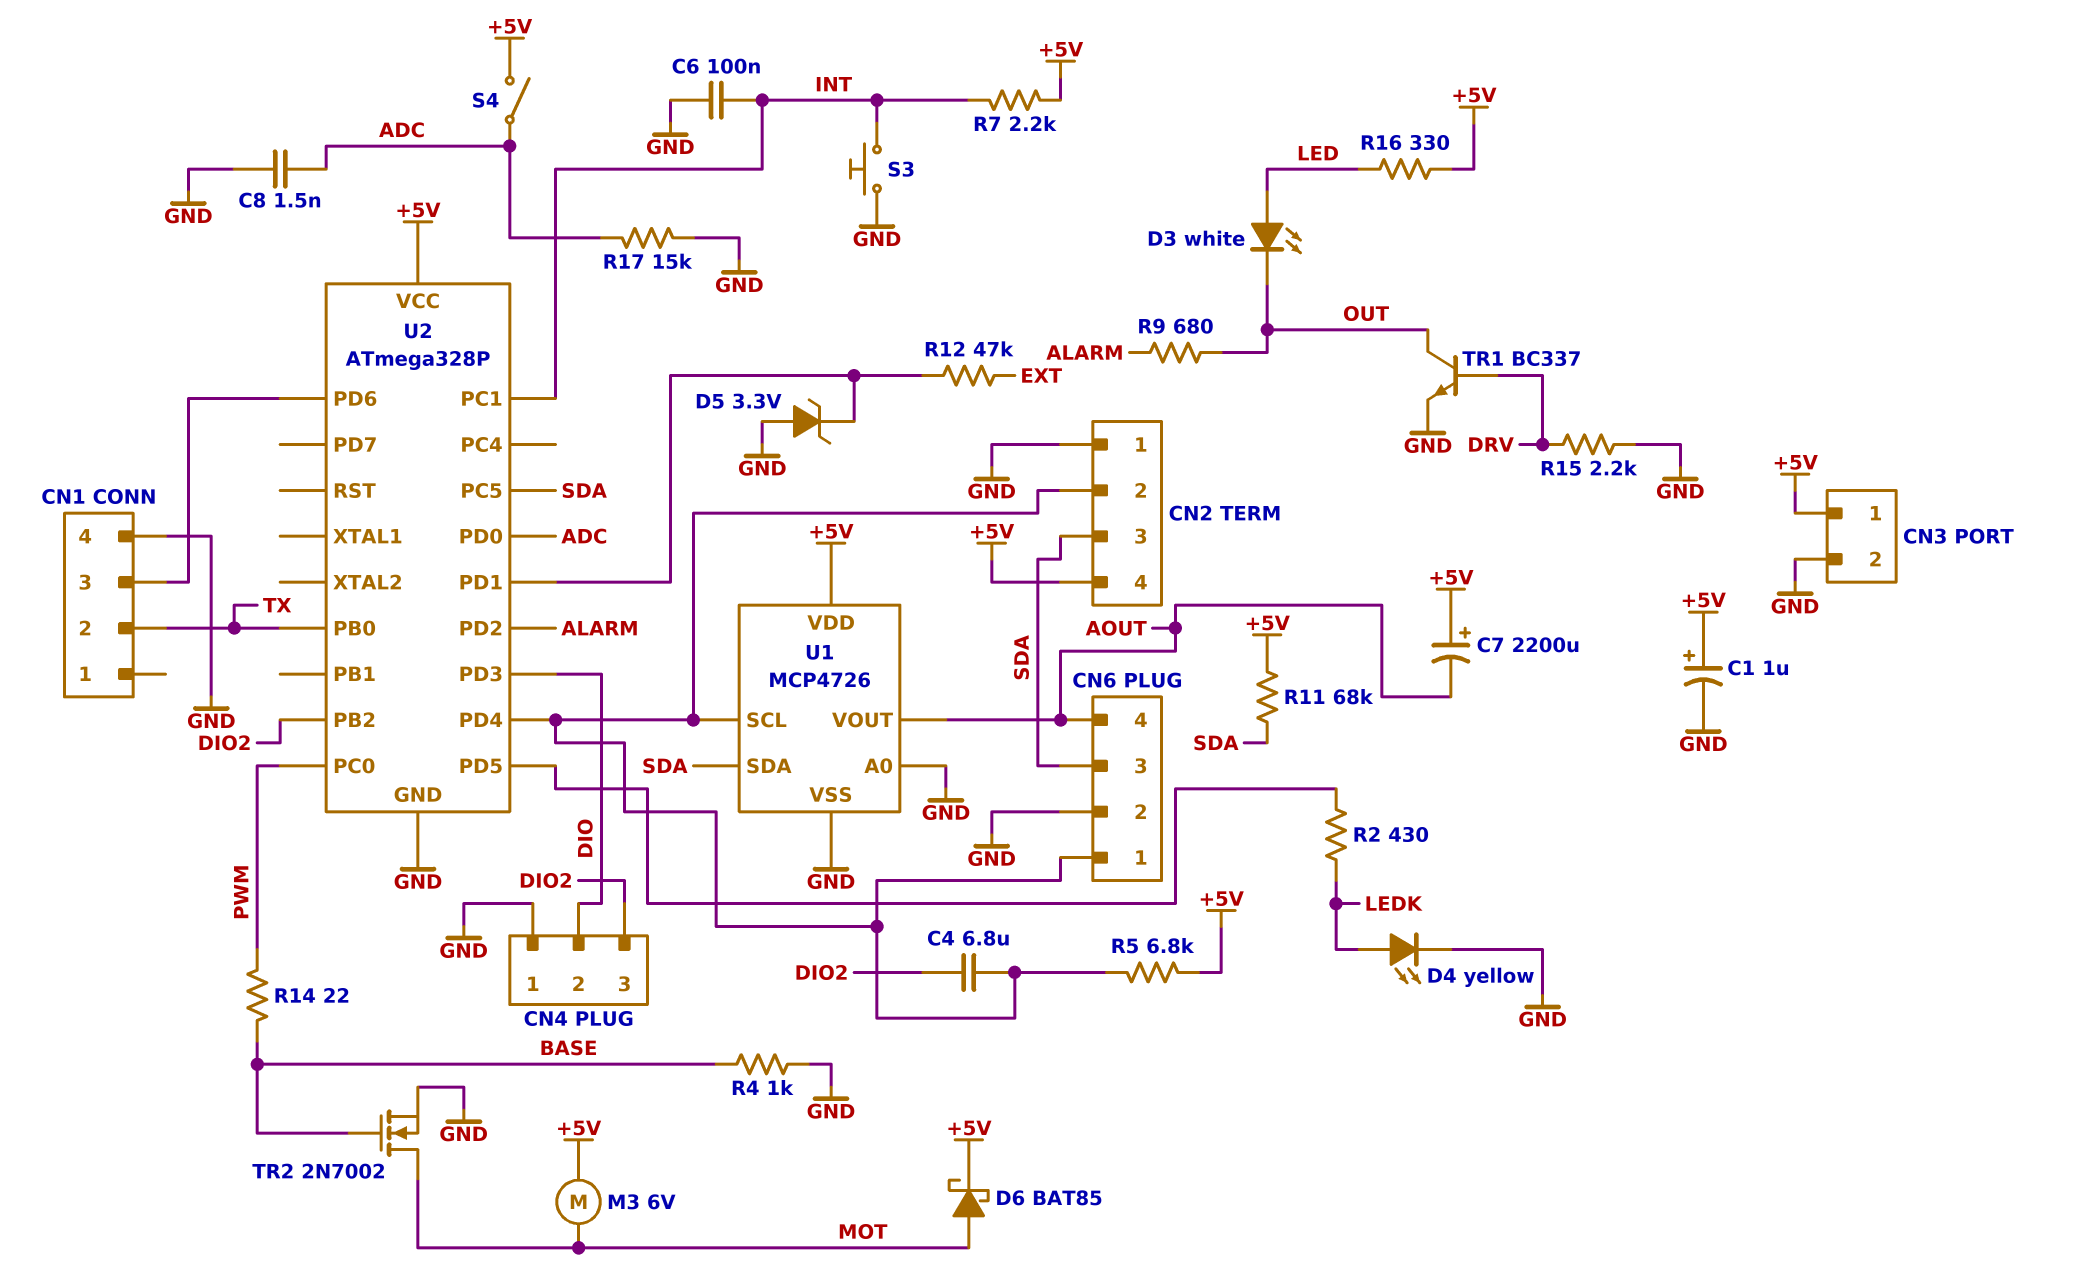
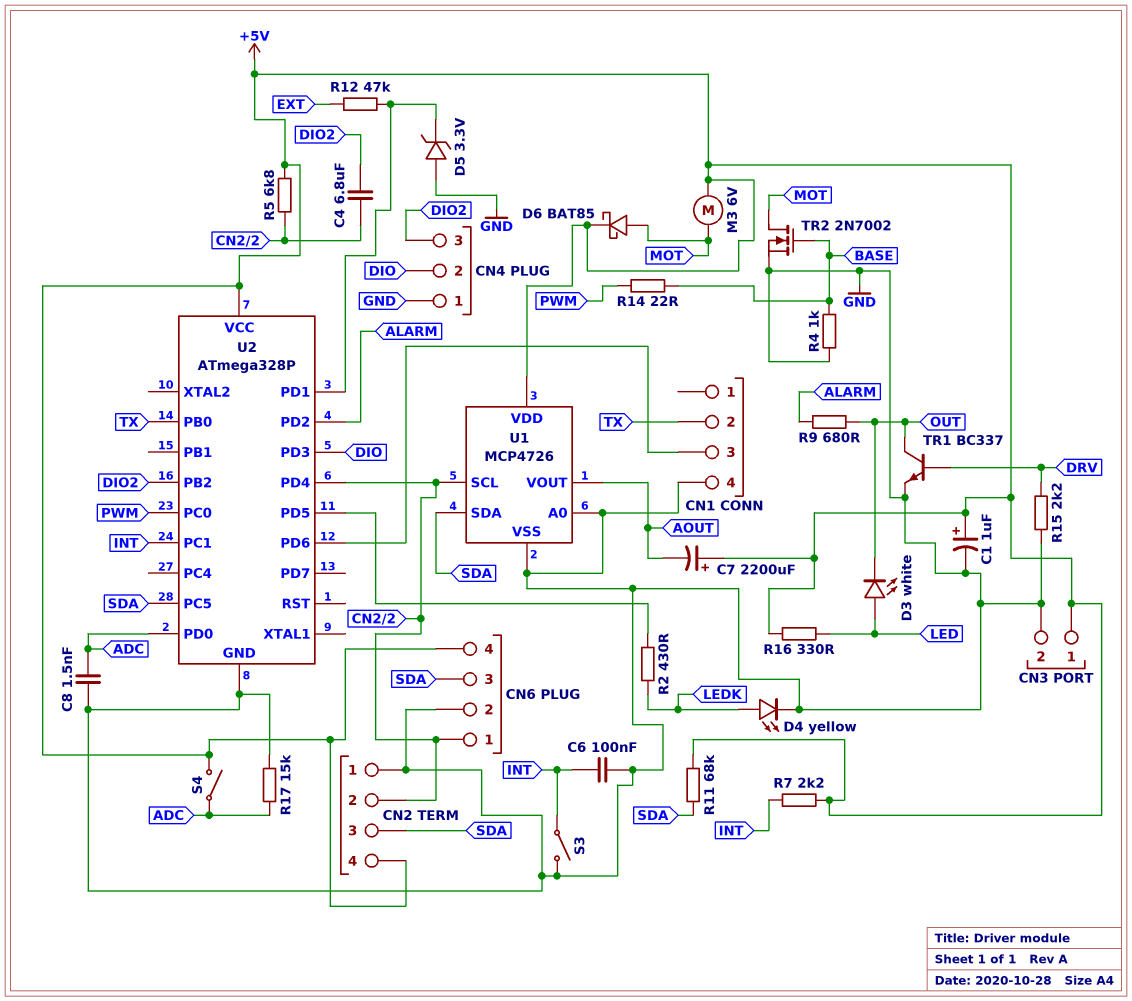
CN6 pin 4: AOUT -> +5V
S3: button (GND, INT) -> switch (GND, INT)

